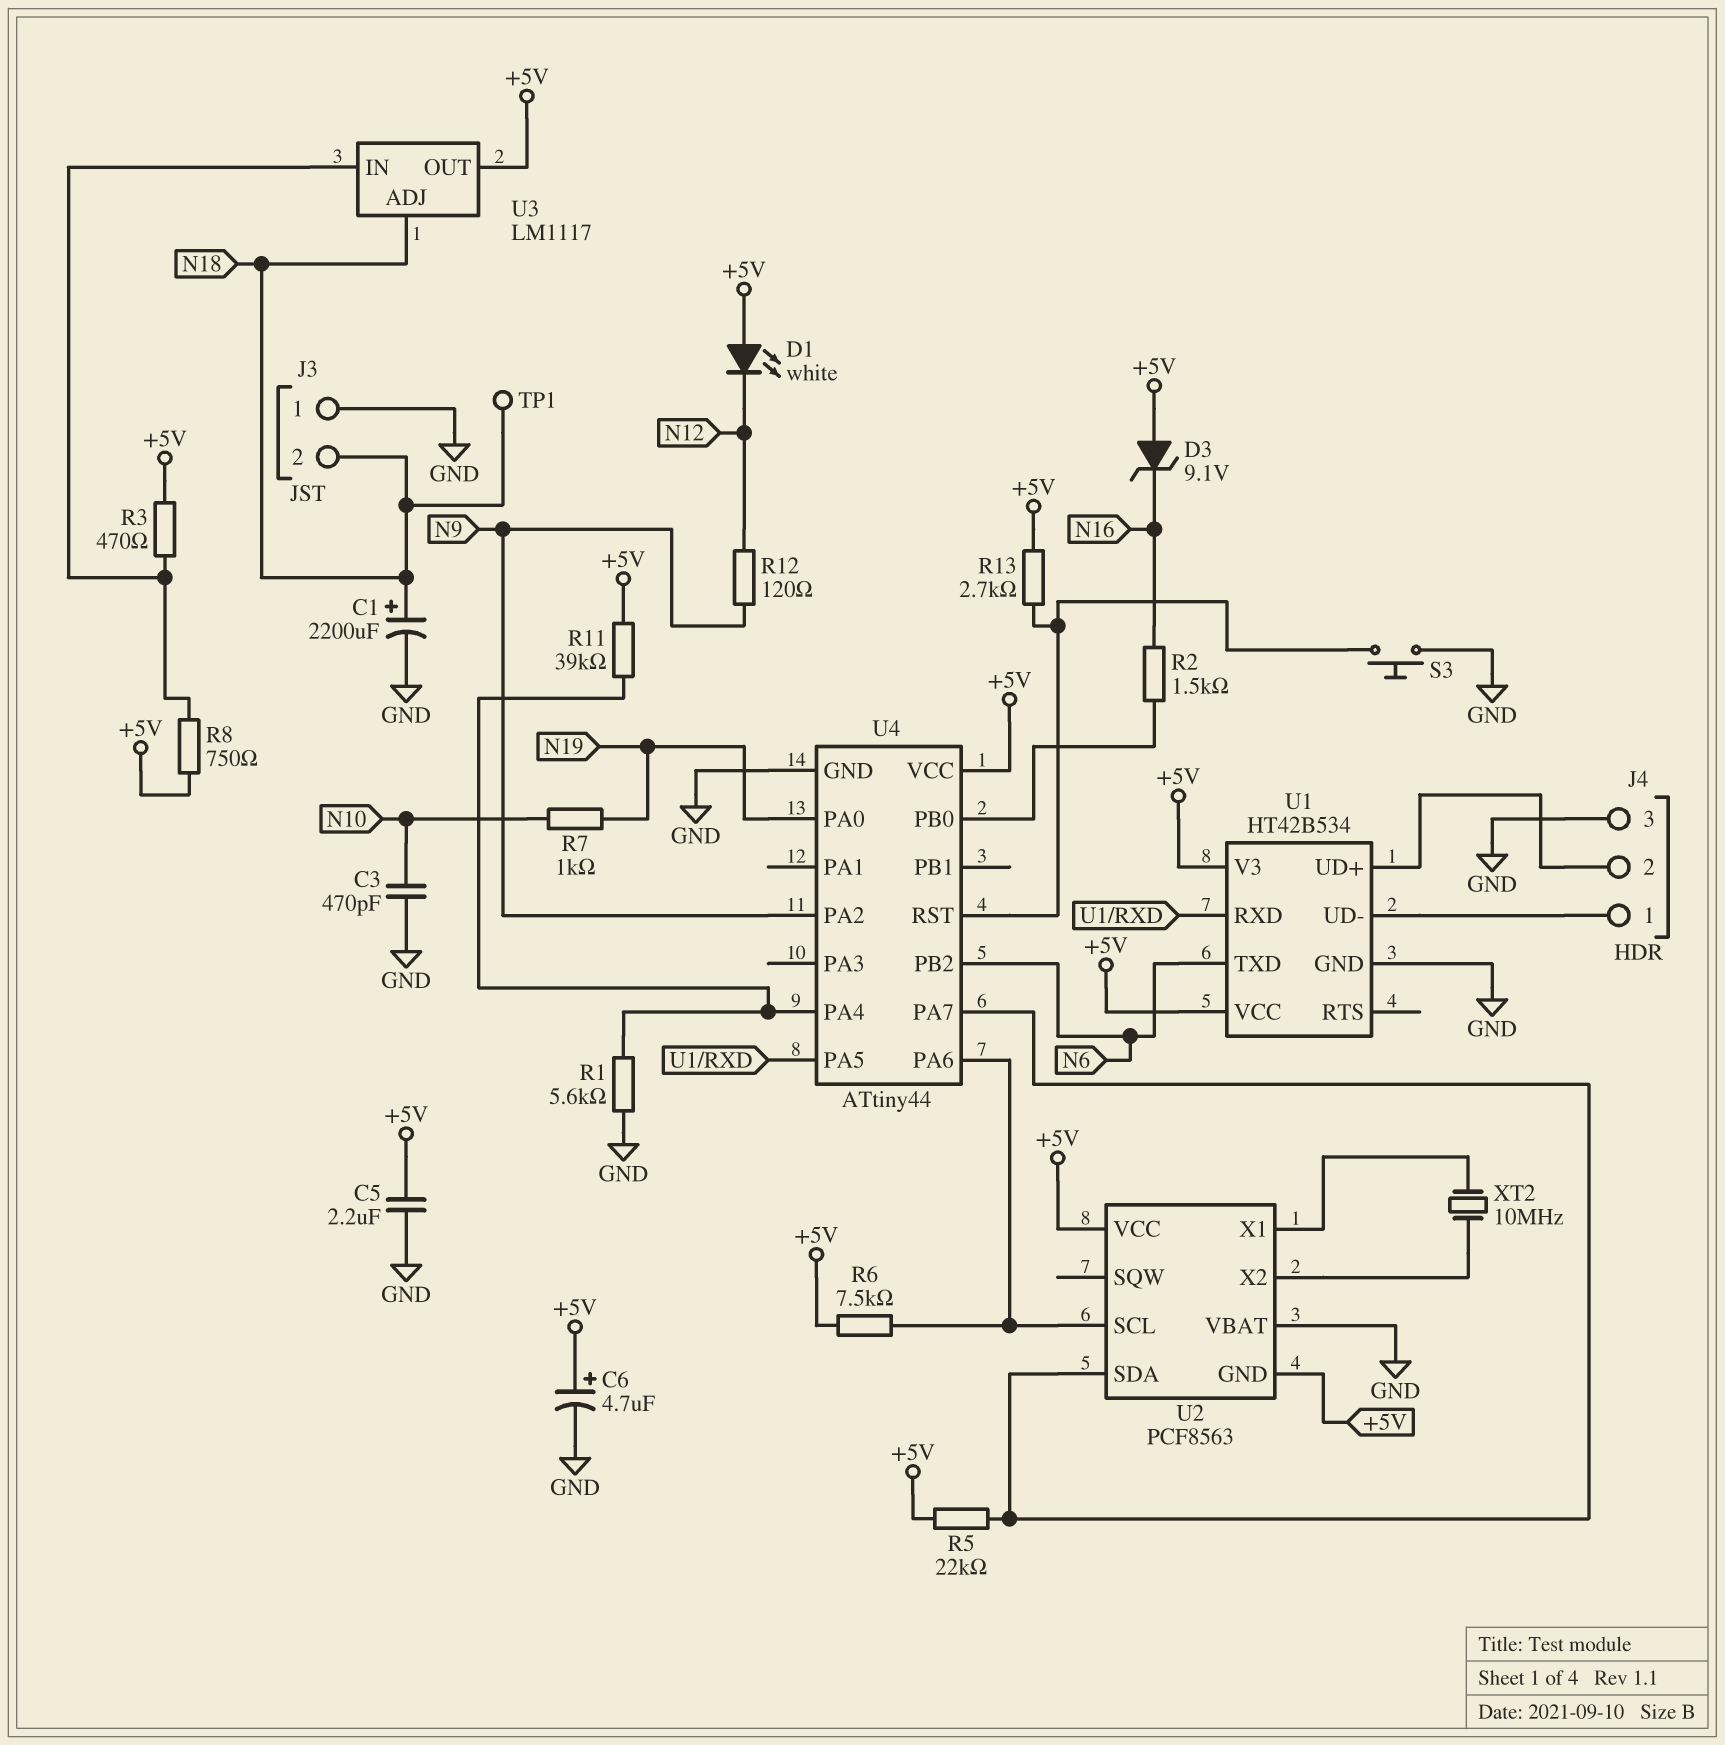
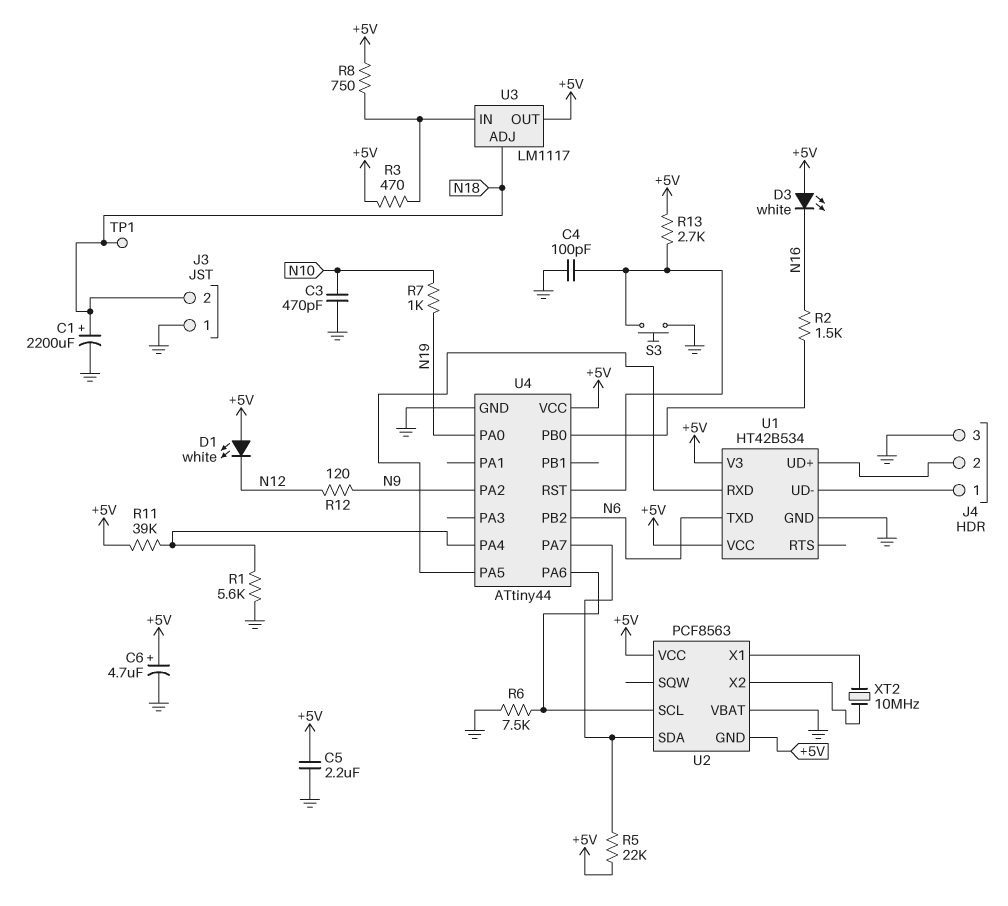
C4: none -> 100pF (GND, U4/RST)
D3: zener 9.1V (A +5V, K N16) -> LED white (A +5V, K N16)
R6: 7.5k (+5V, U2/SCL) -> 7.5k (GND, U2/SCL)

